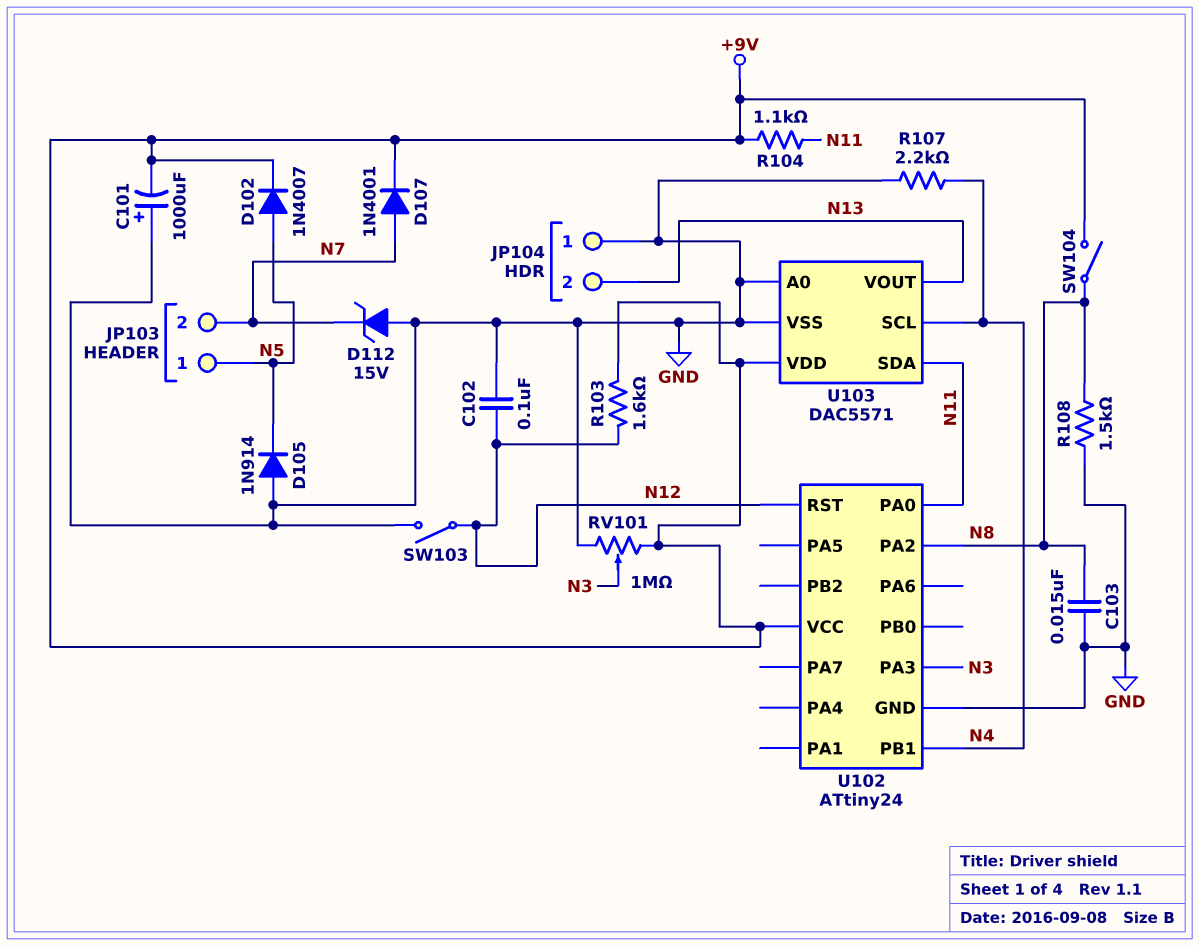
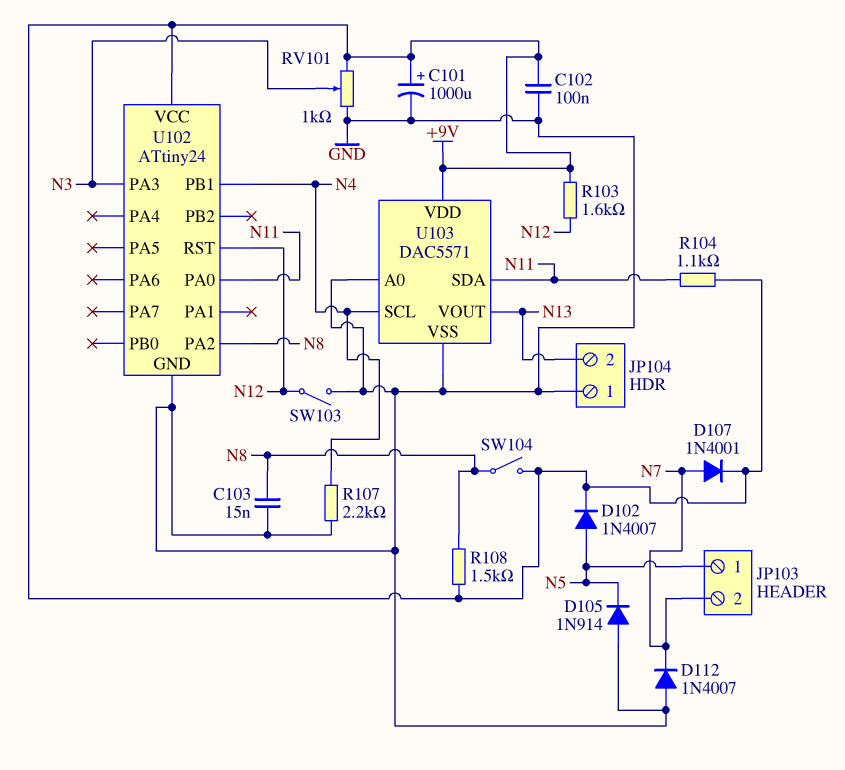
C101: 1000uF (plus GND, minus +9V) -> 1000uF (plus +9V, minus GND)
C102: 100nF (GND, N12) -> 100nF (+9V, GND)
D112: zener 15V (A GND, K N7) -> diode 1N4007 (A GND, K N7)
R108: 1.5k (GND, N8) -> 1.5k (+9V, N8)
RV101: 1M (+9V, GND, wiper N3) -> 1k (+9V, GND, wiper N3)

